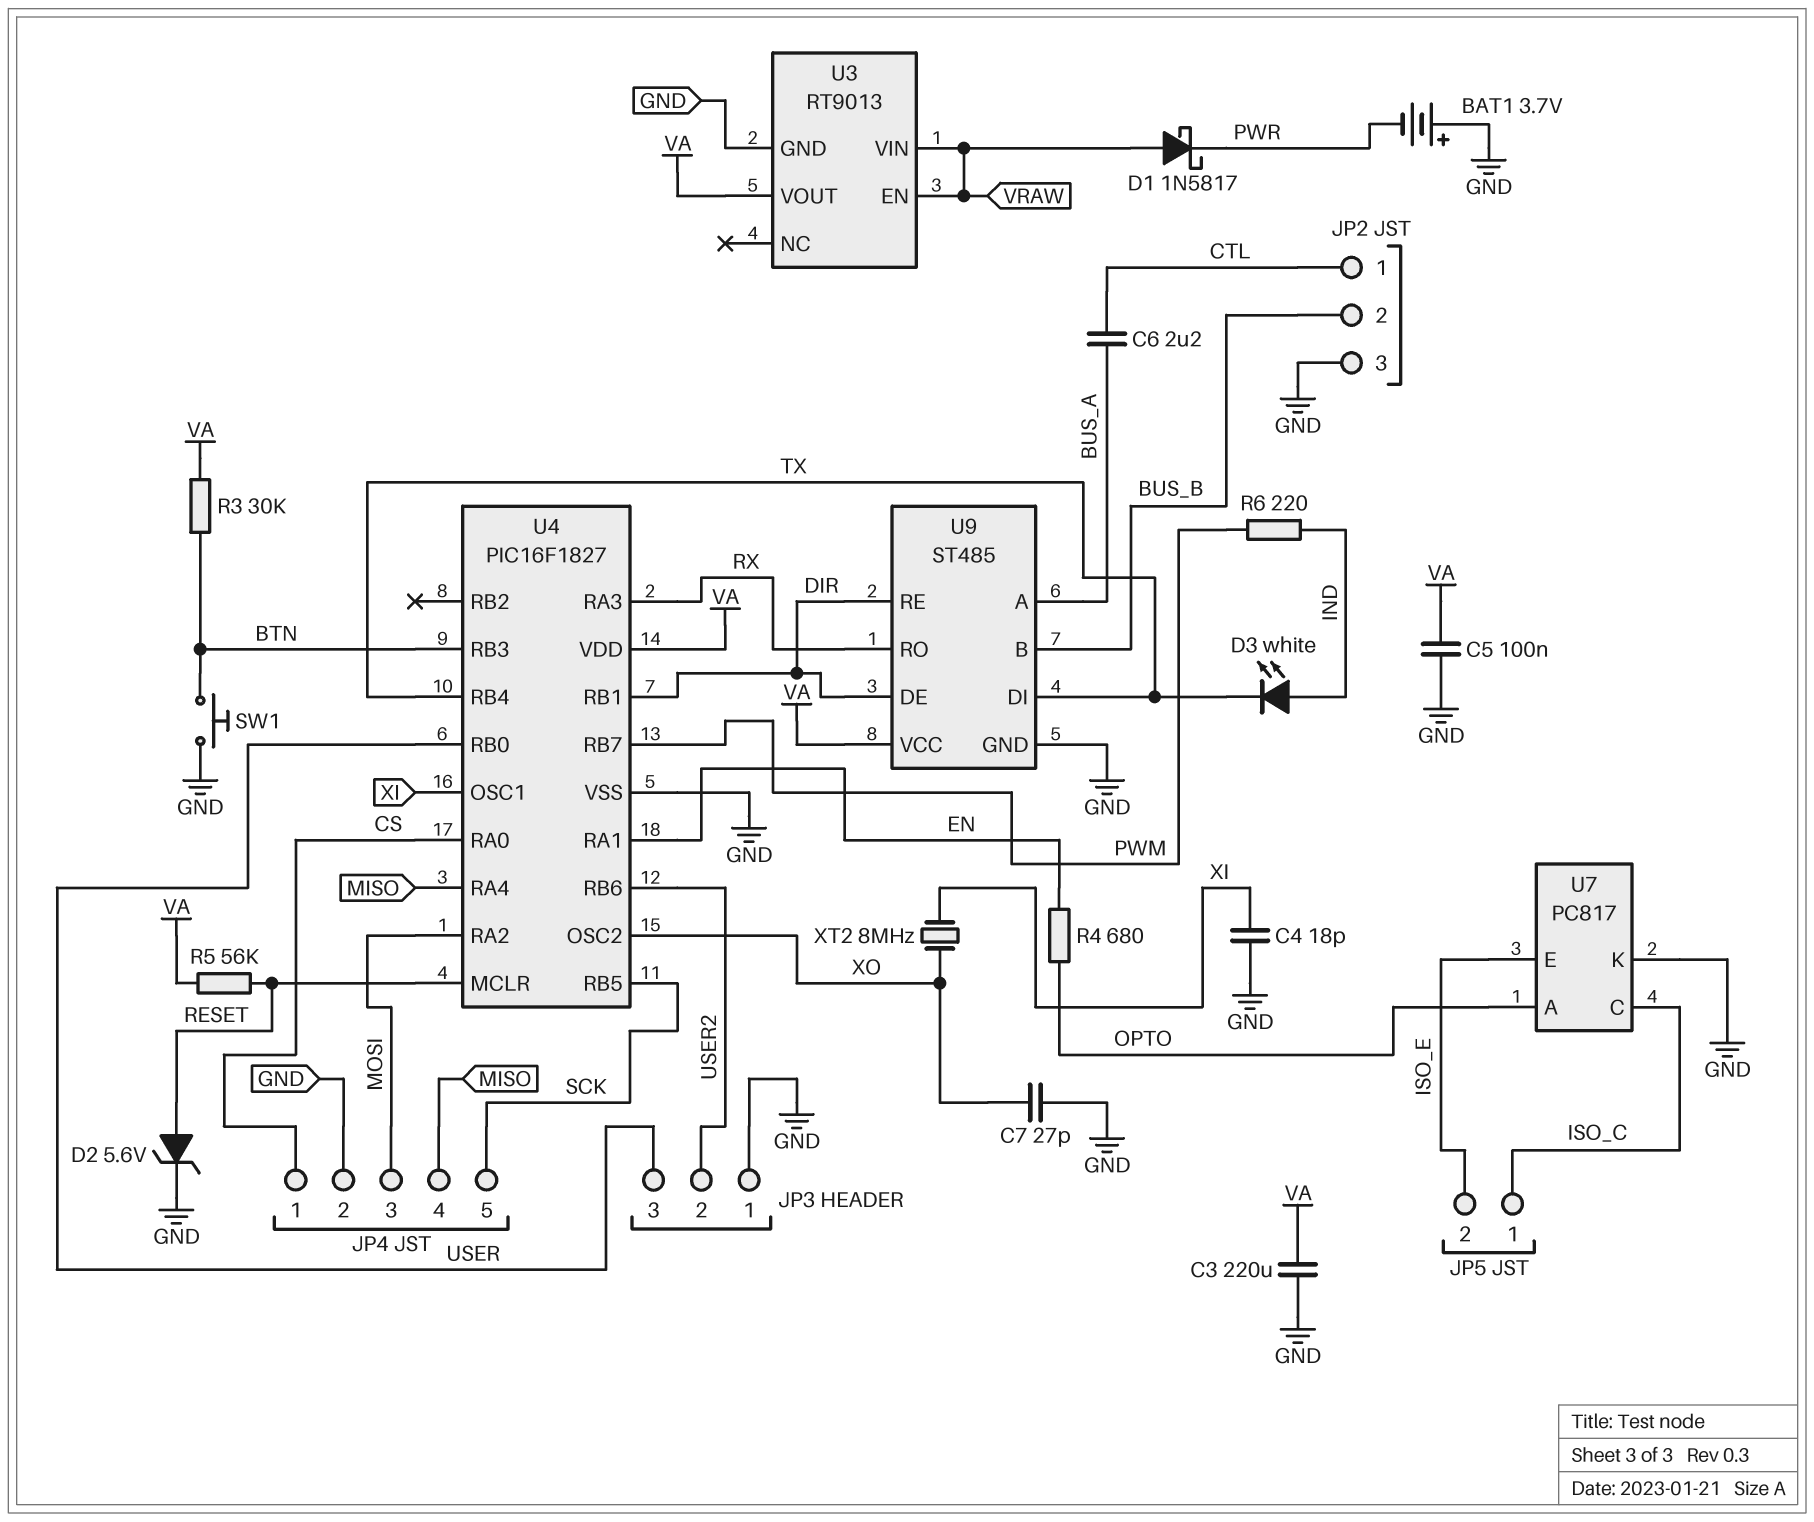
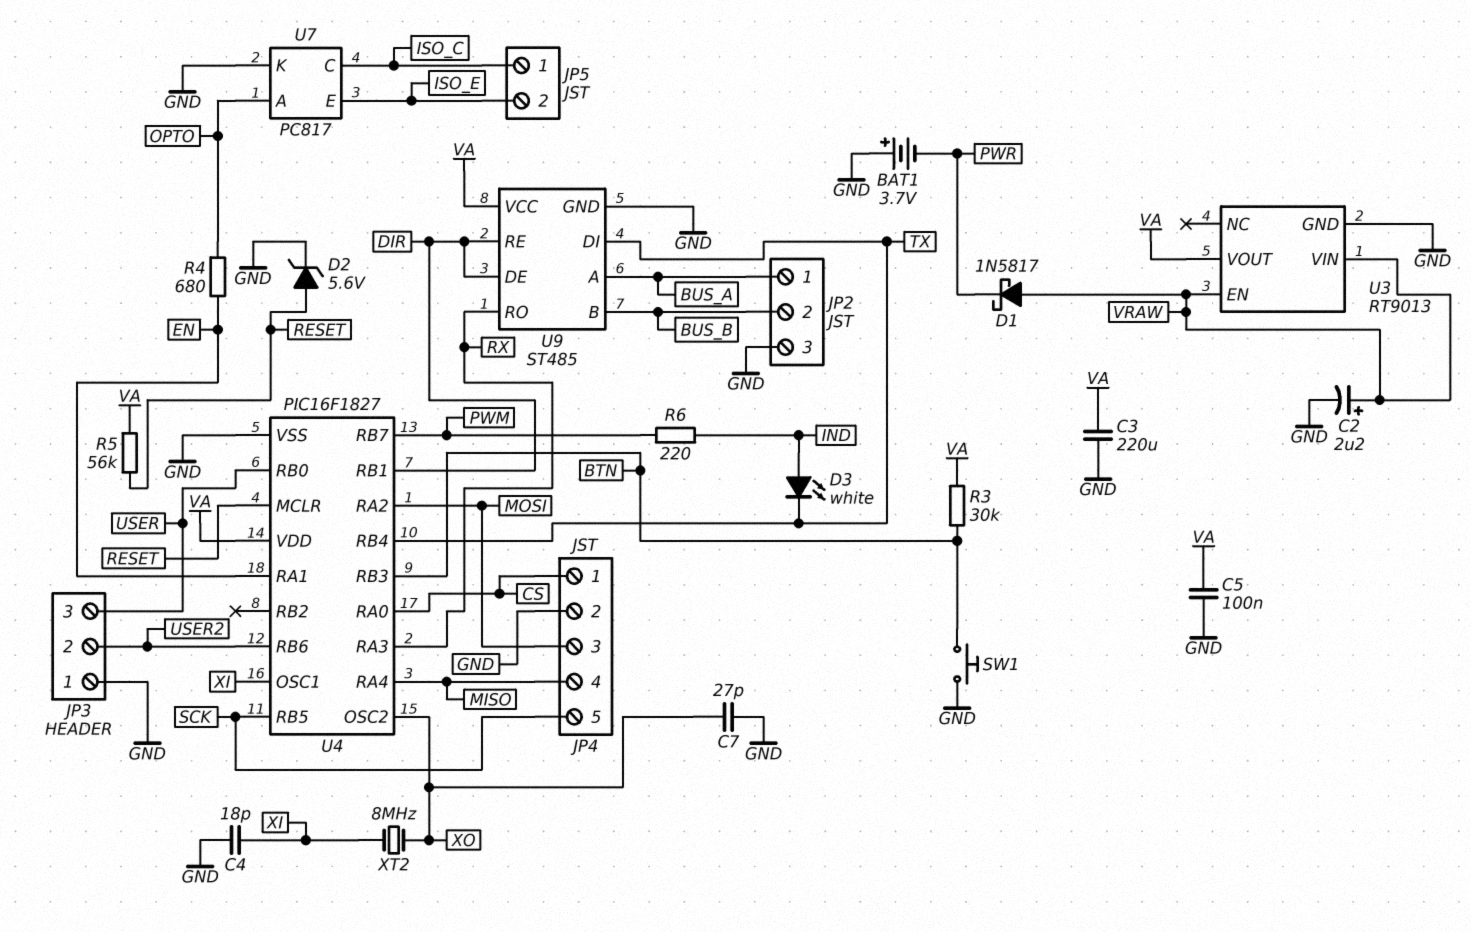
C2: none -> 2.2uF (plus VRAW, minus GND)
C6: 2.2uF (BUS_A, CTL) -> none
JP2 pin 1: CTL -> BUS_A

